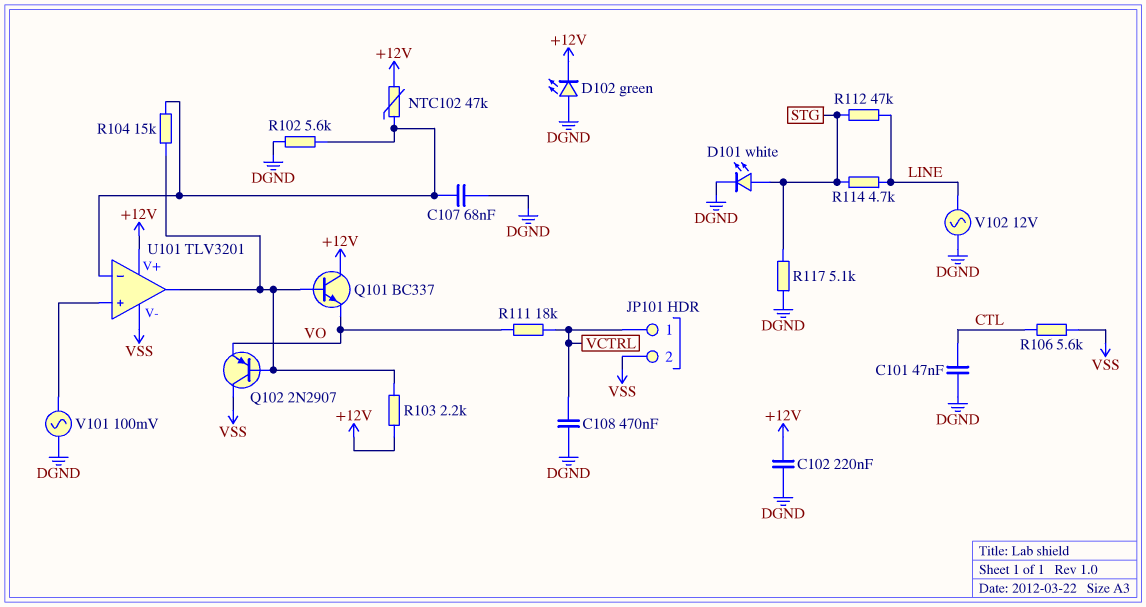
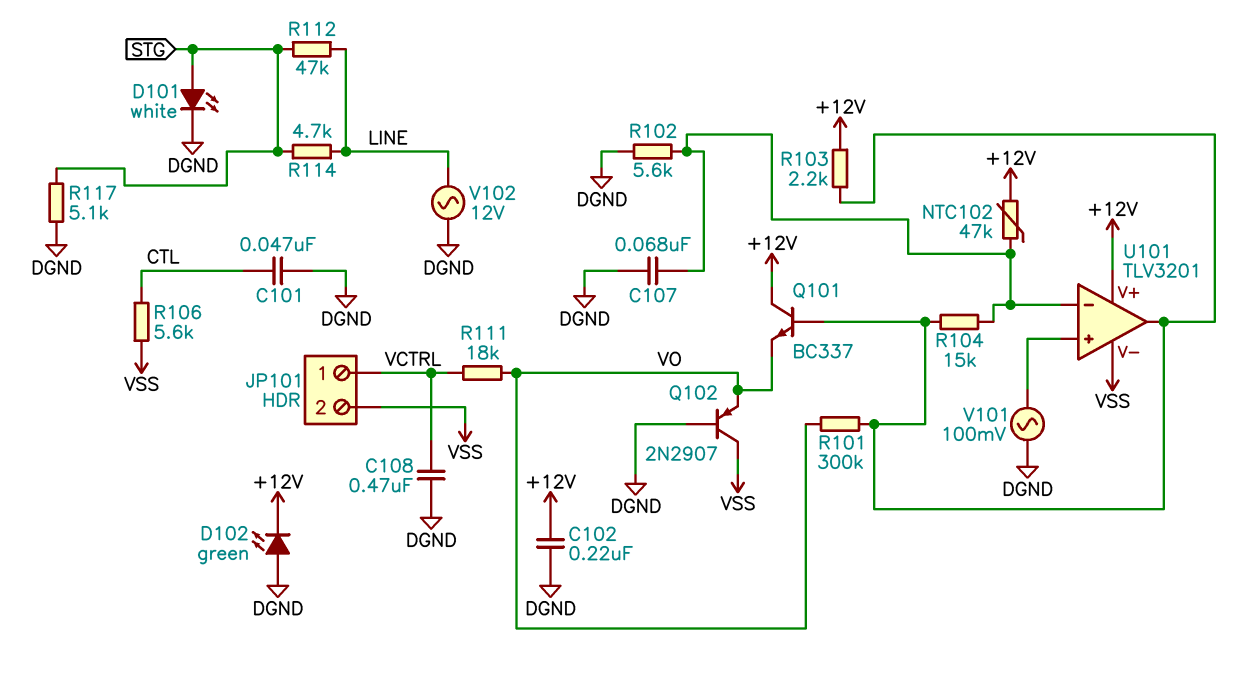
Q102: PNP 2N2907 (B U101/out, C VSS, E VO) -> PNP 2N2907 (B DGND, C VSS, E VO)
R101: none -> 300k (U101/out, VO)

